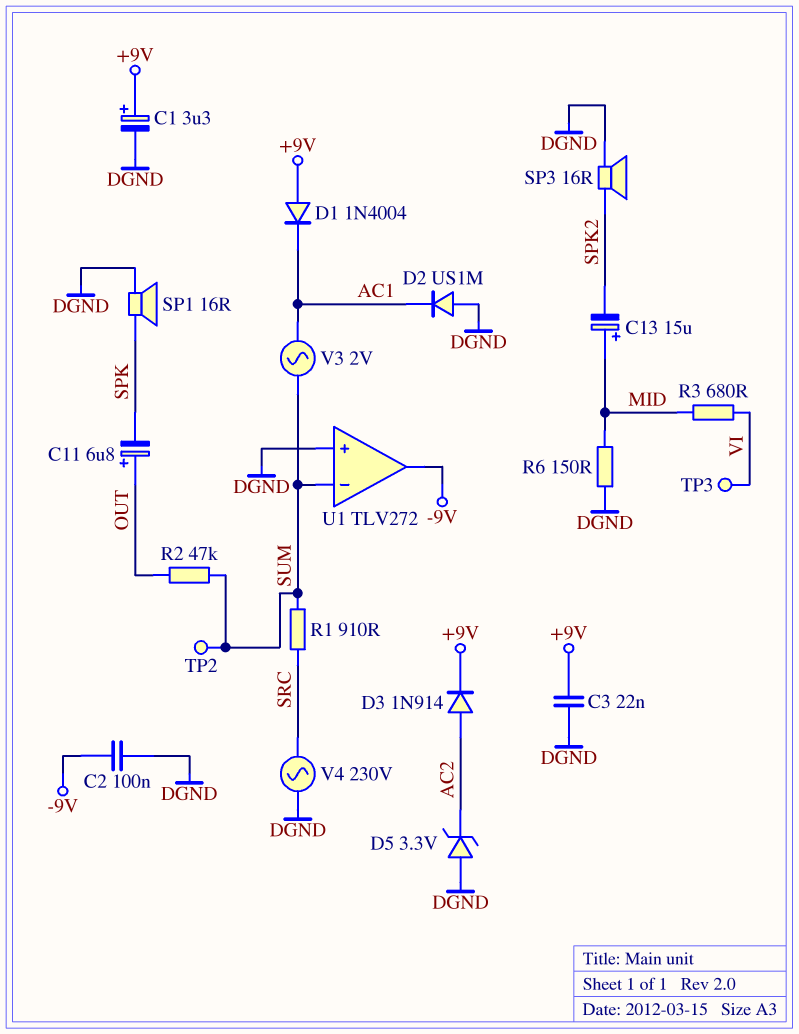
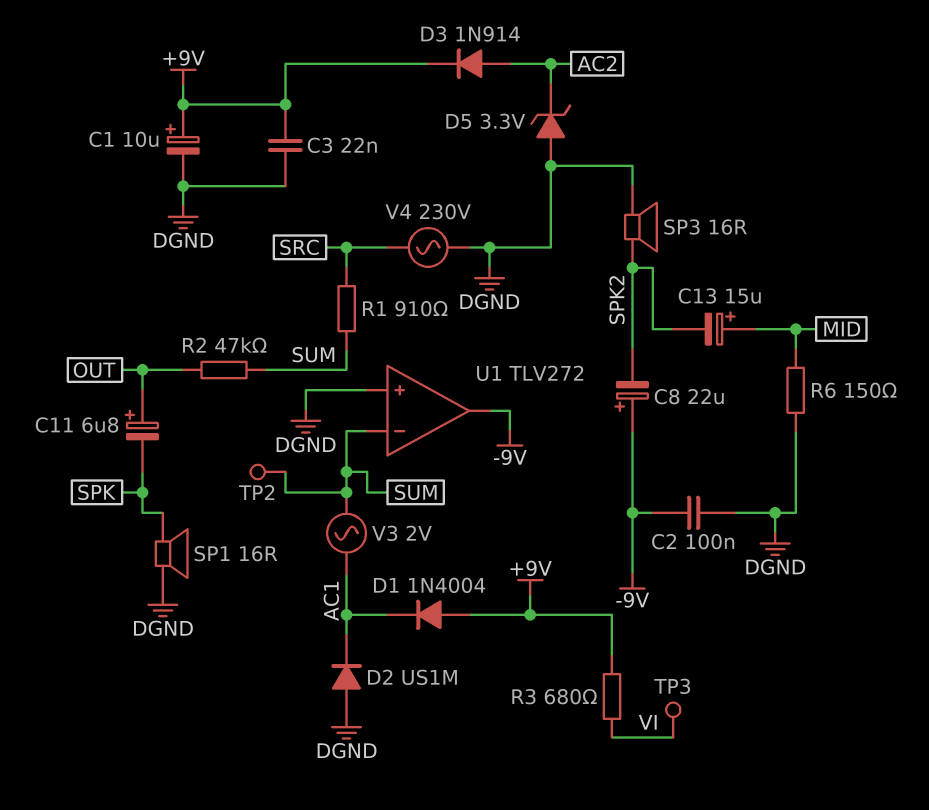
C1: 3.3uF (plus +9V, minus DGND) -> 10uF (plus +9V, minus DGND)
C8: none -> 22uF (plus -9V, minus SPK2)
R3: 680 (MID, VI) -> 680 (+9V, VI)

